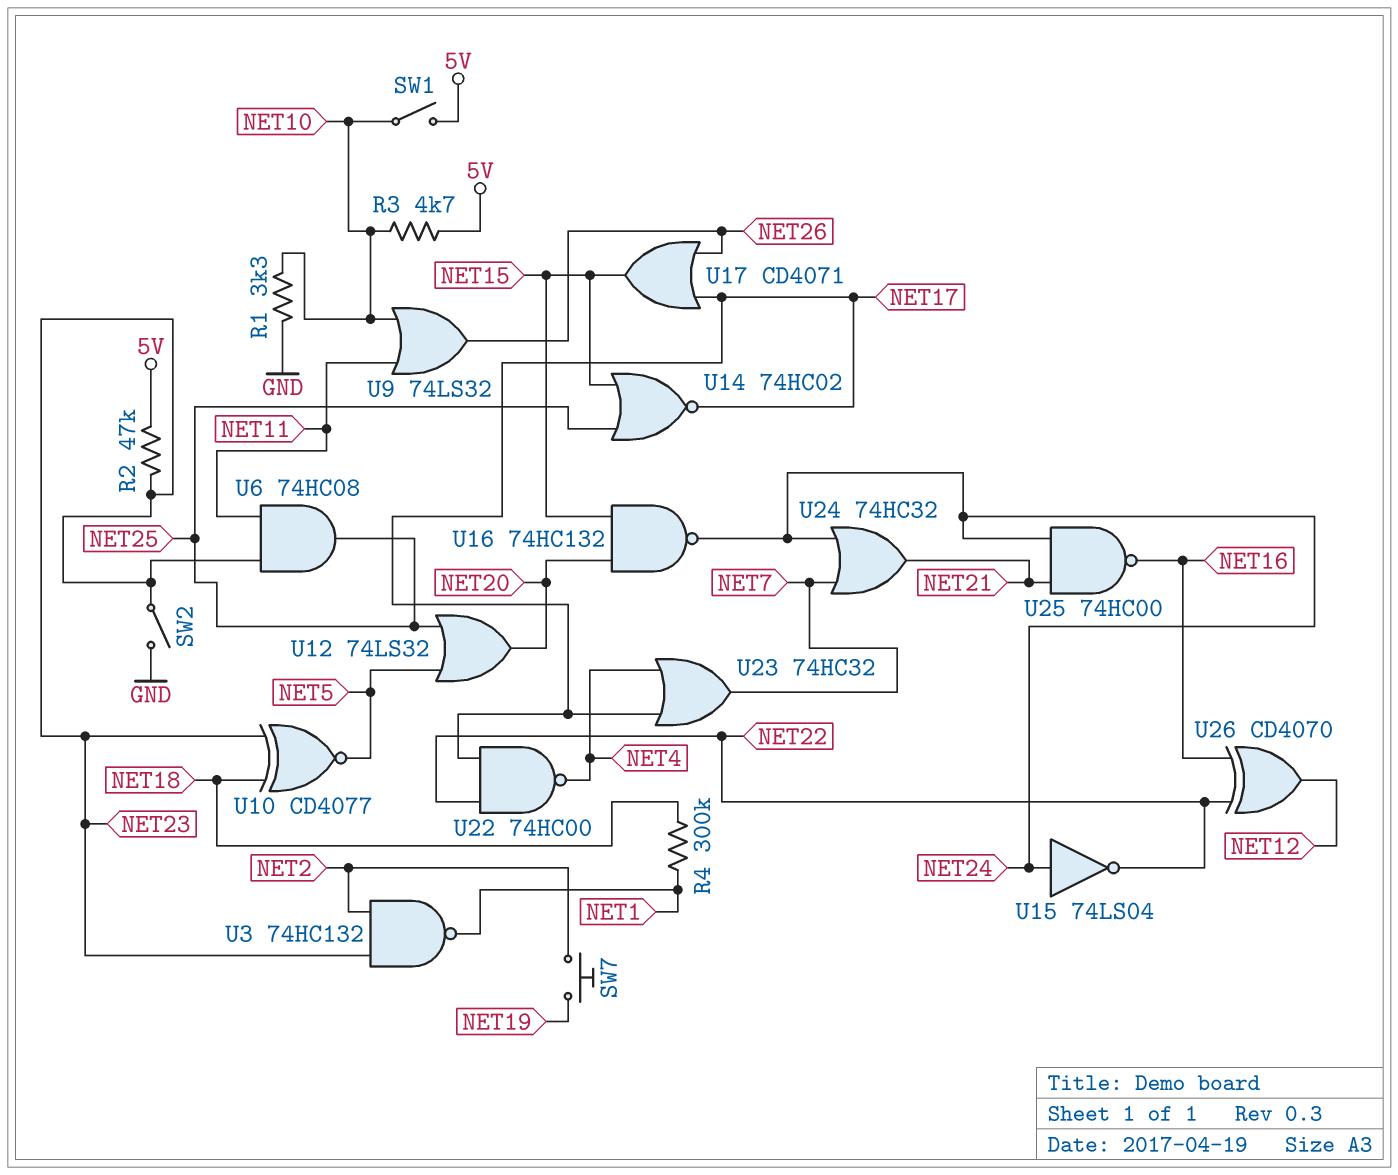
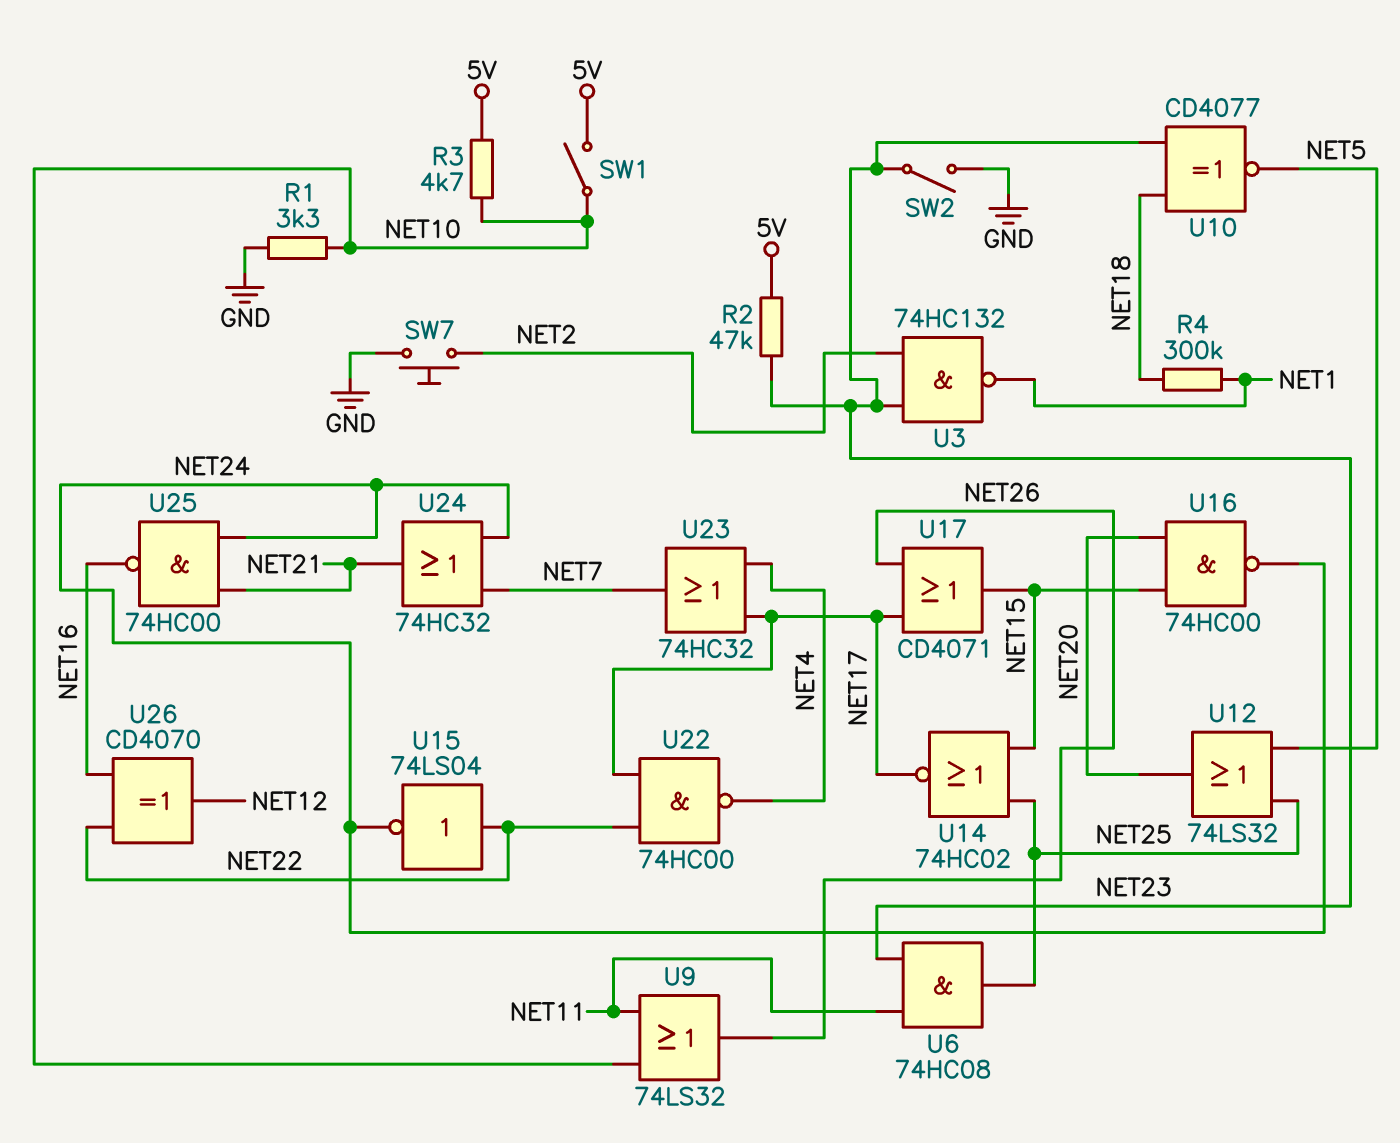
SW7: button (NET2, NET19) -> button (GND, NET2)
U15: NOT 74LS04 (in NET24, out NET22) -> NOT 74LS04 (in NET22, out NET24)
U16: NAND 74HC132 (in NET15, in NET20, out NET24) -> NAND 74HC00 (in NET15, in NET20, out NET24)

